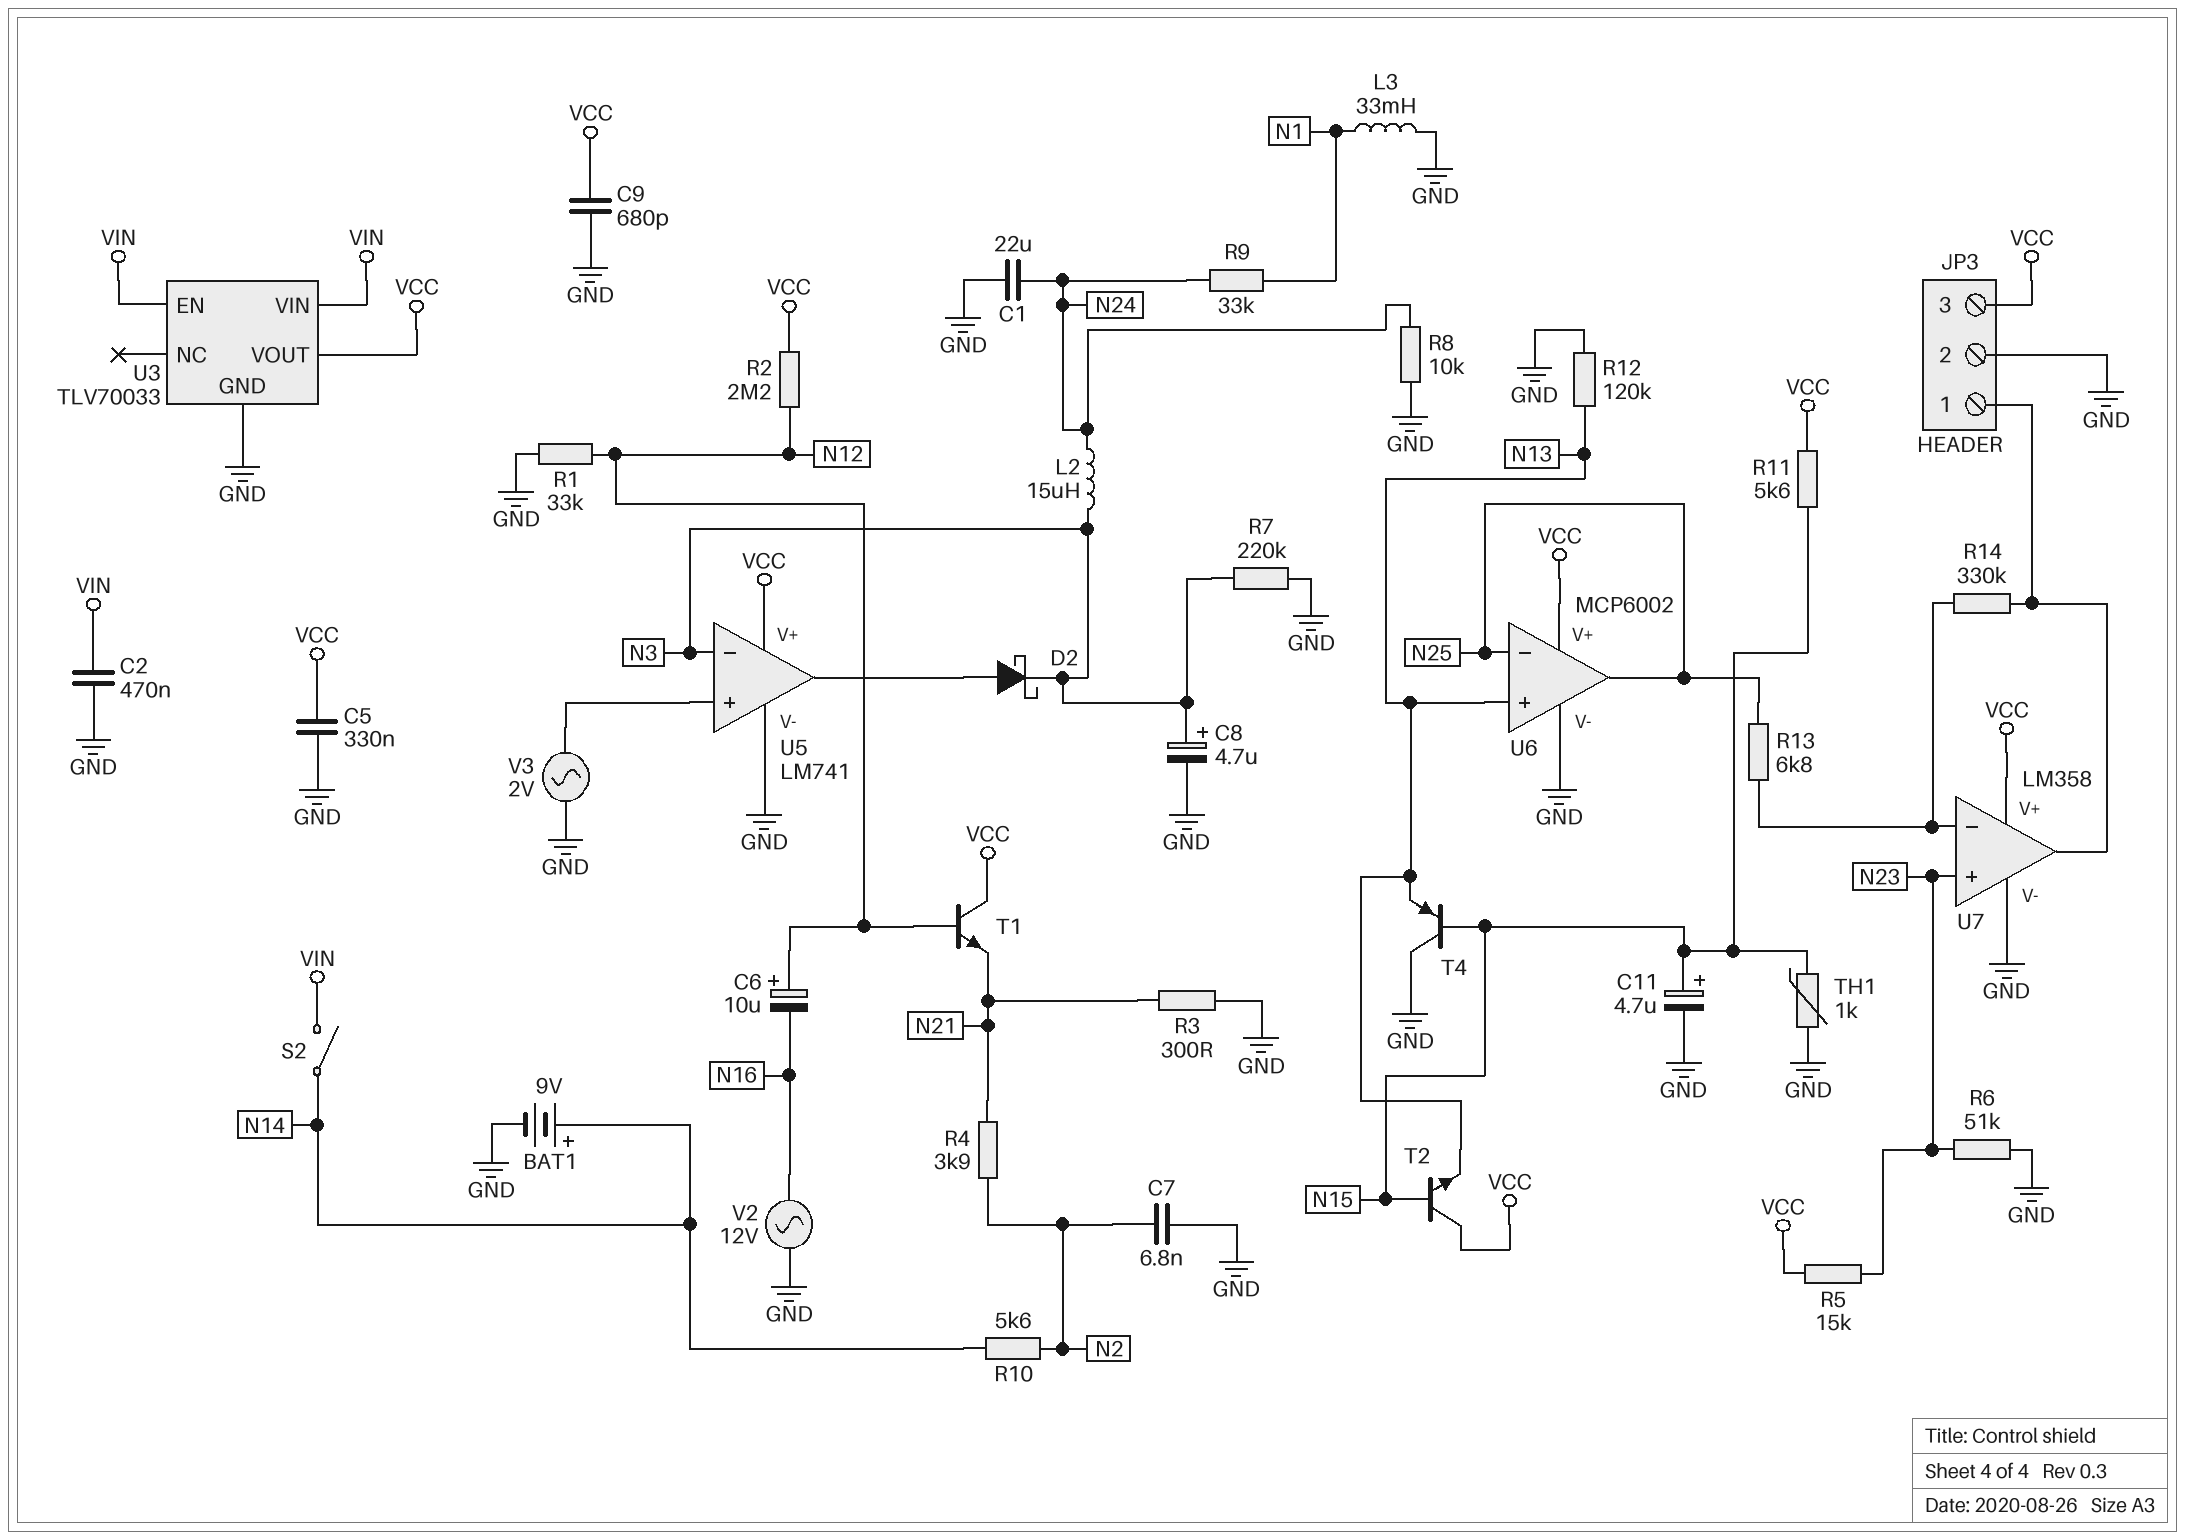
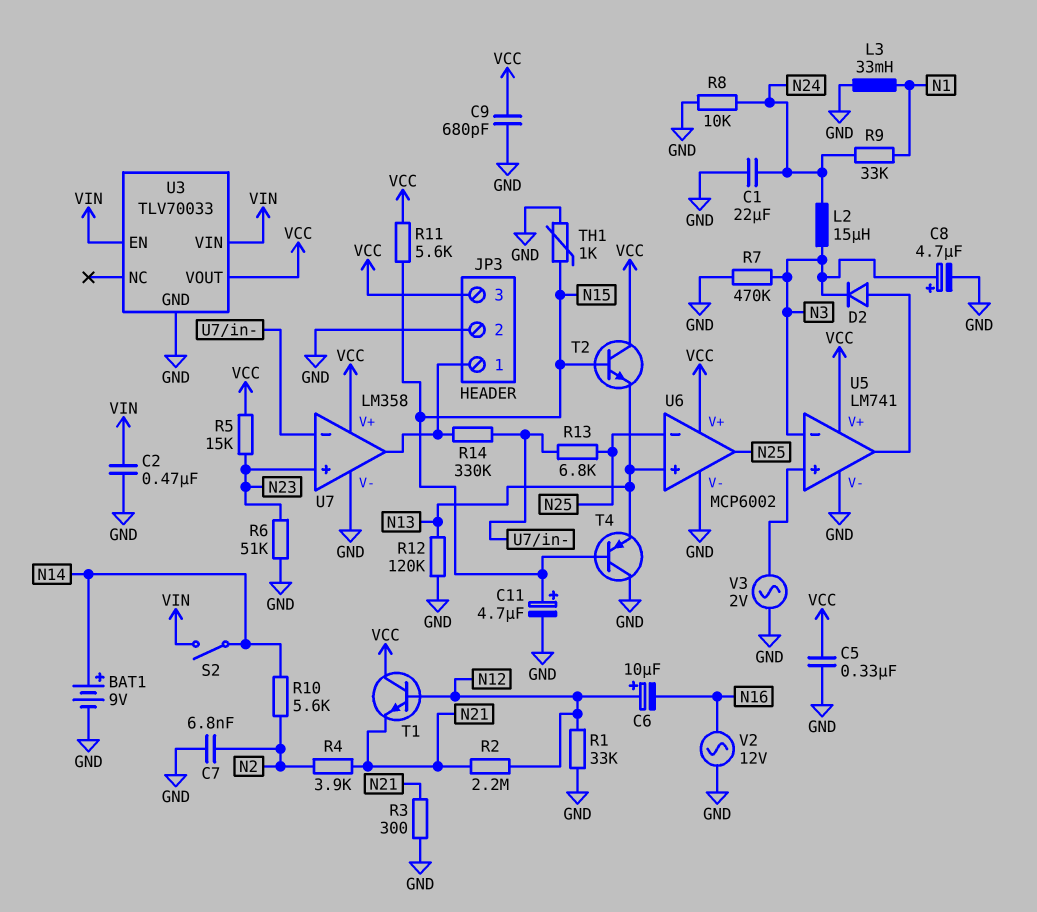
D2: schottky (A U5/out, K N3) -> diode (A U5/out, K N3)
R2: 2.2M (N12, VCC) -> 2.2M (N12, N21)
R7: 220k (GND, N3) -> 470k (GND, N3)

